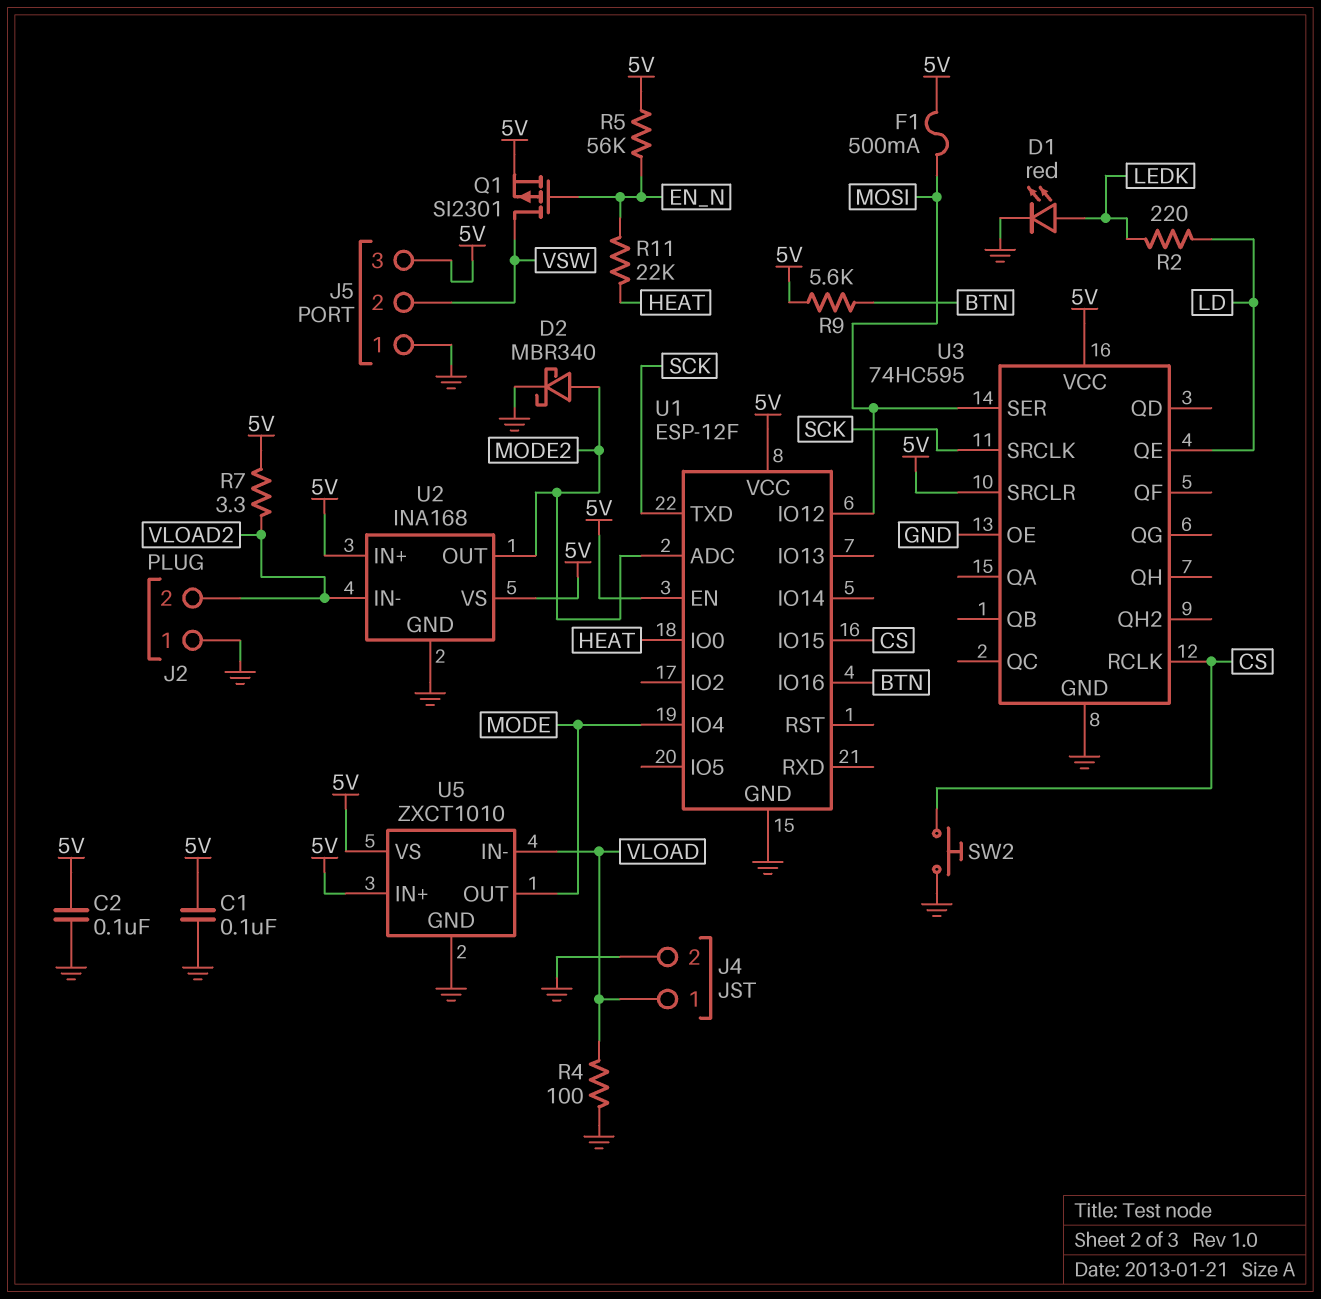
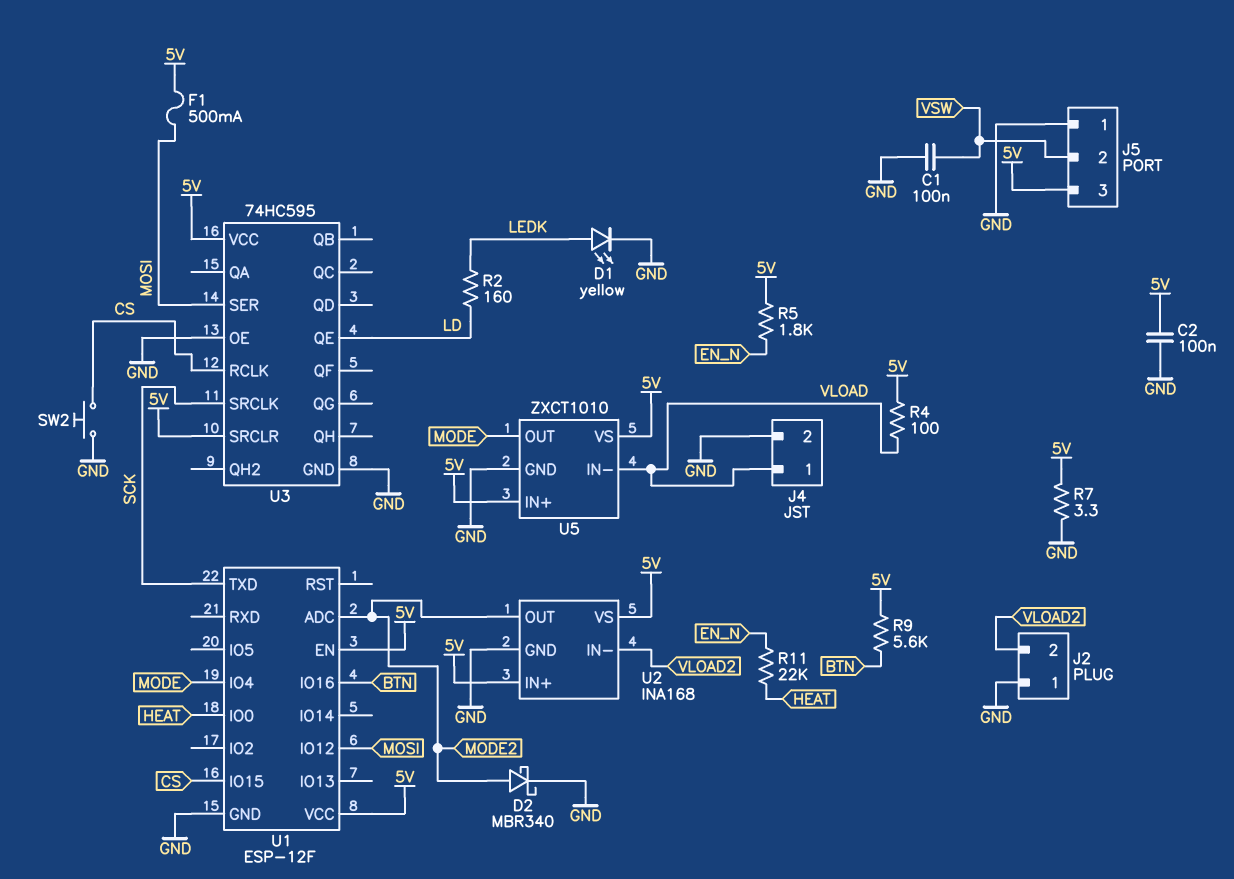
C1: 100nF (5V, GND) -> 100nF (GND, VSW)
D1: LED red (A LEDK, K GND) -> LED yellow (A LEDK, K GND)
Q1: PMOS SI2301 (G EN_N, D VSW, S 5V) -> none
R2: 220 (LD, LEDK) -> 160 (LD, LEDK)
R4: 100 (GND, VLOAD) -> 100 (5V, VLOAD)
R5: 56k (5V, EN_N) -> 1.8k (5V, EN_N)
R7: 3.3 (5V, VLOAD2) -> 3.3 (5V, GND)

